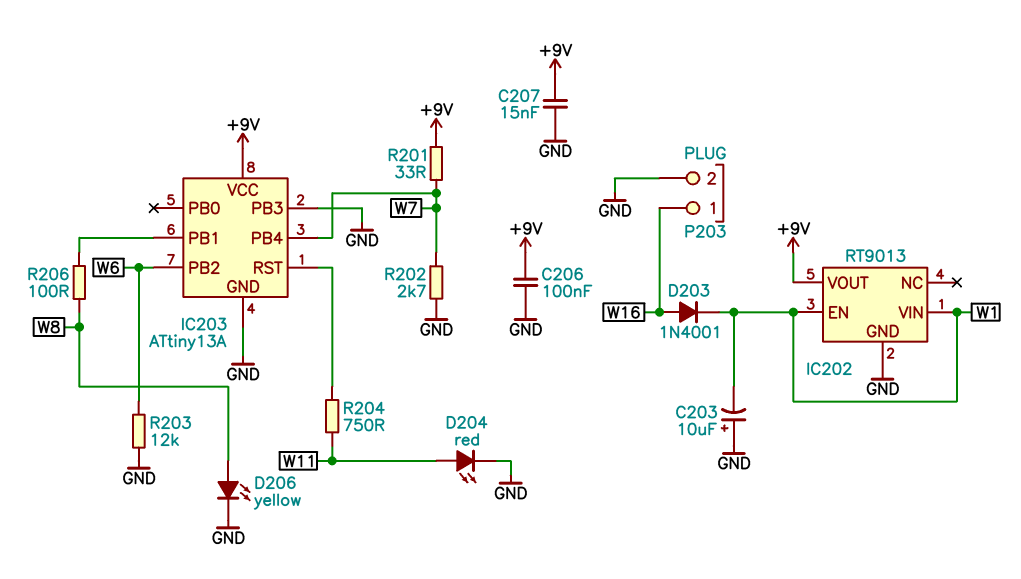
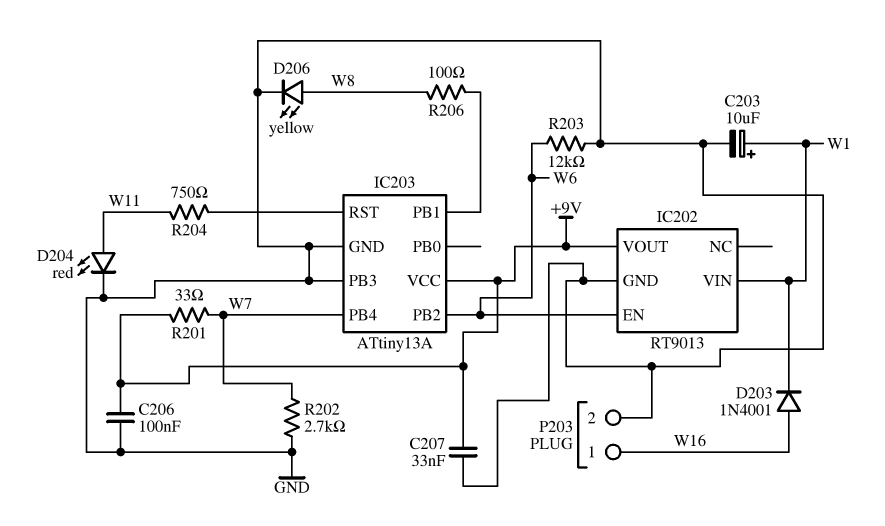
C203: 10uF (plus GND, minus W1) -> 10uF (plus W1, minus GND)
C207: 15nF (+9V, GND) -> 33nF (+9V, GND)
IC202 pin EN: W1 -> W6

